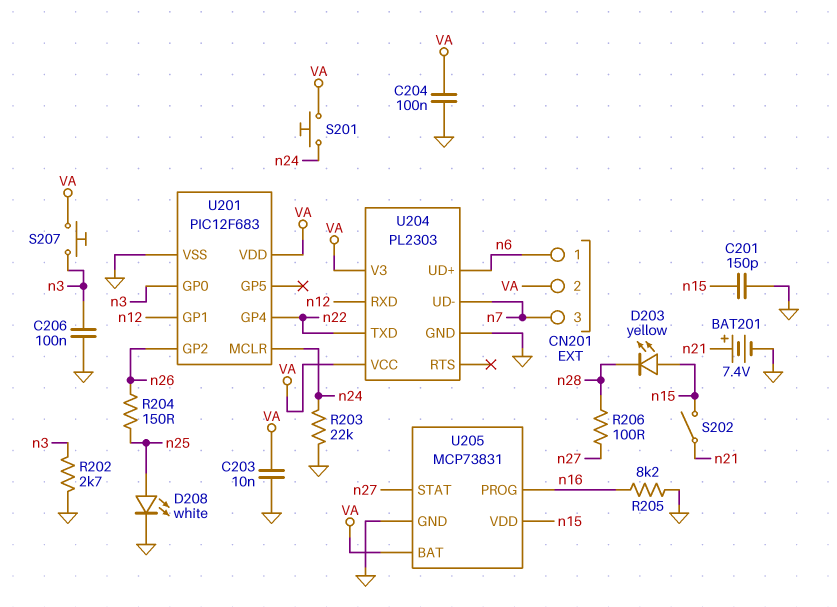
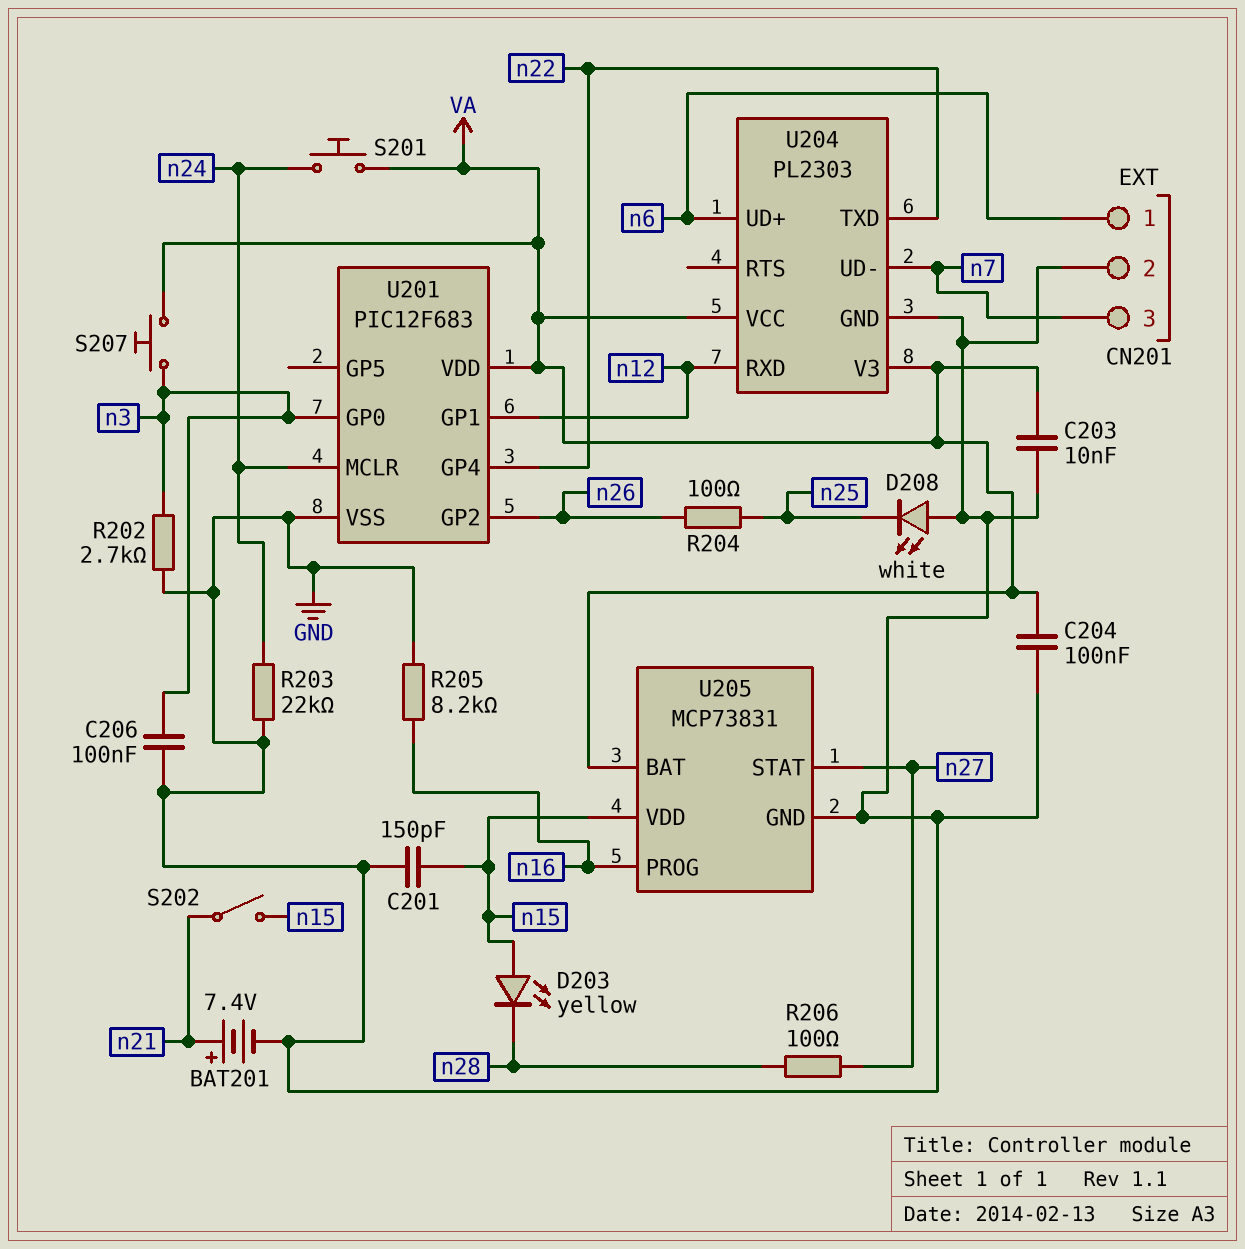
CN201 pin 2: VA -> GND
D208: LED white (A n25, K GND) -> LED white (A GND, K n25)
R204: 150 (n25, n26) -> 100 (n25, n26)

